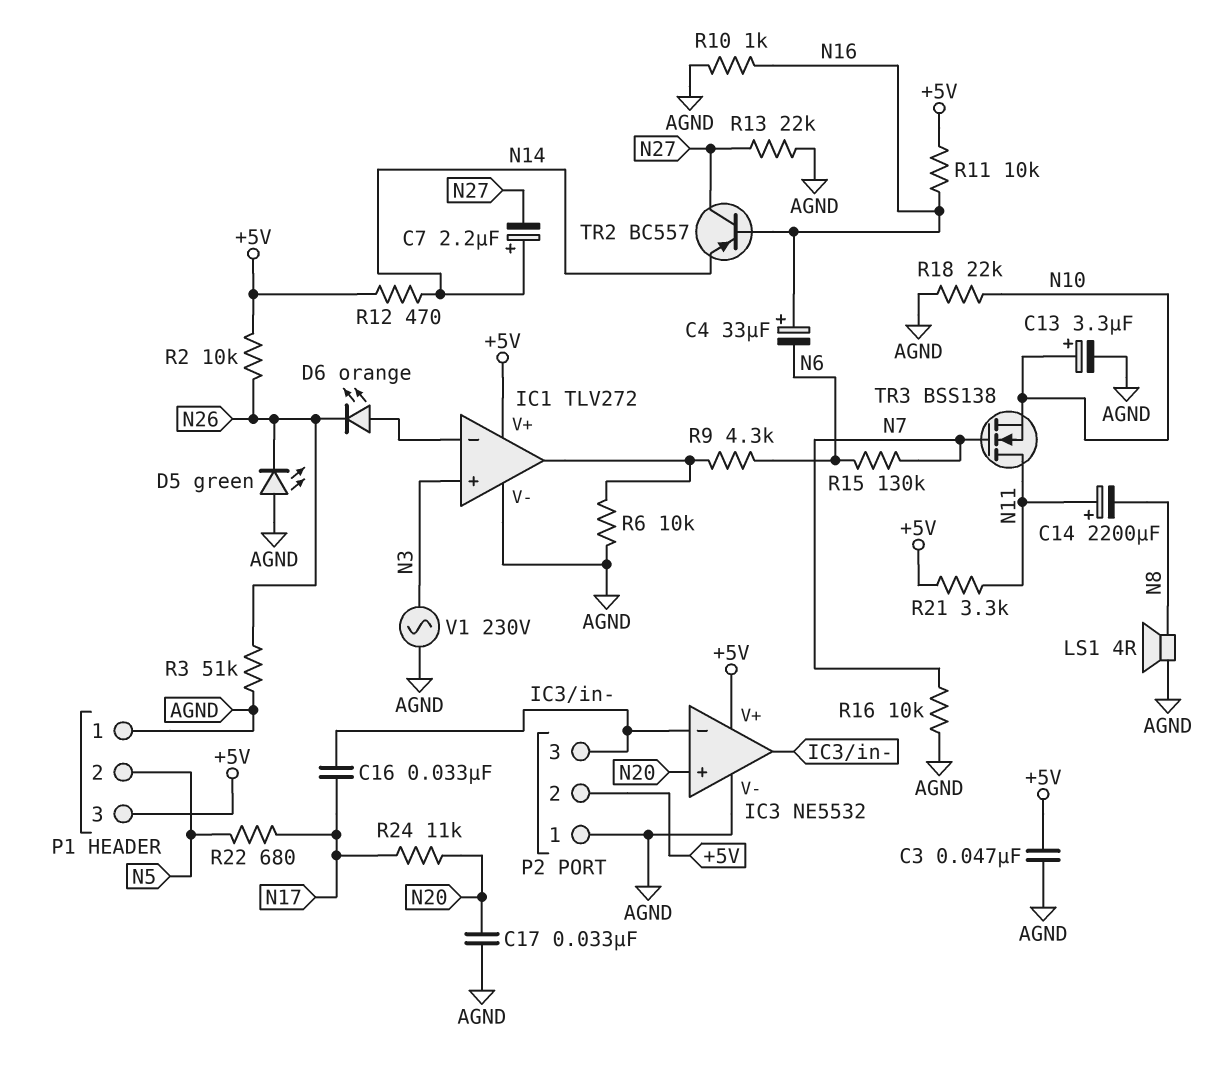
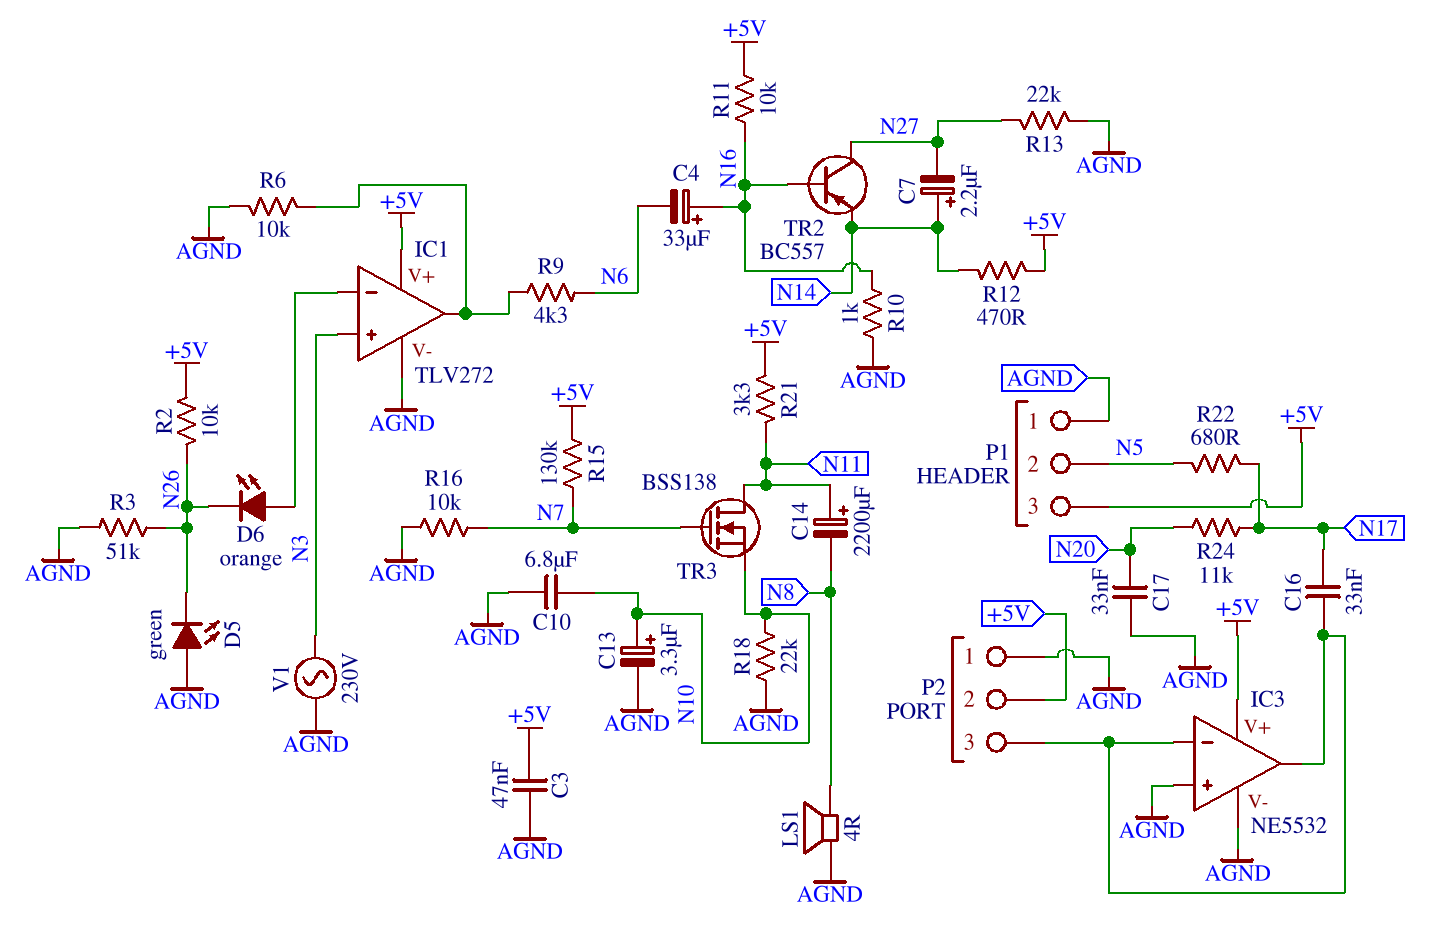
C10: none -> 6.8uF (AGND, N10)
IC3 pin in+: N20 -> AGND
R15: 130k (N6, N7) -> 130k (+5V, N7)

